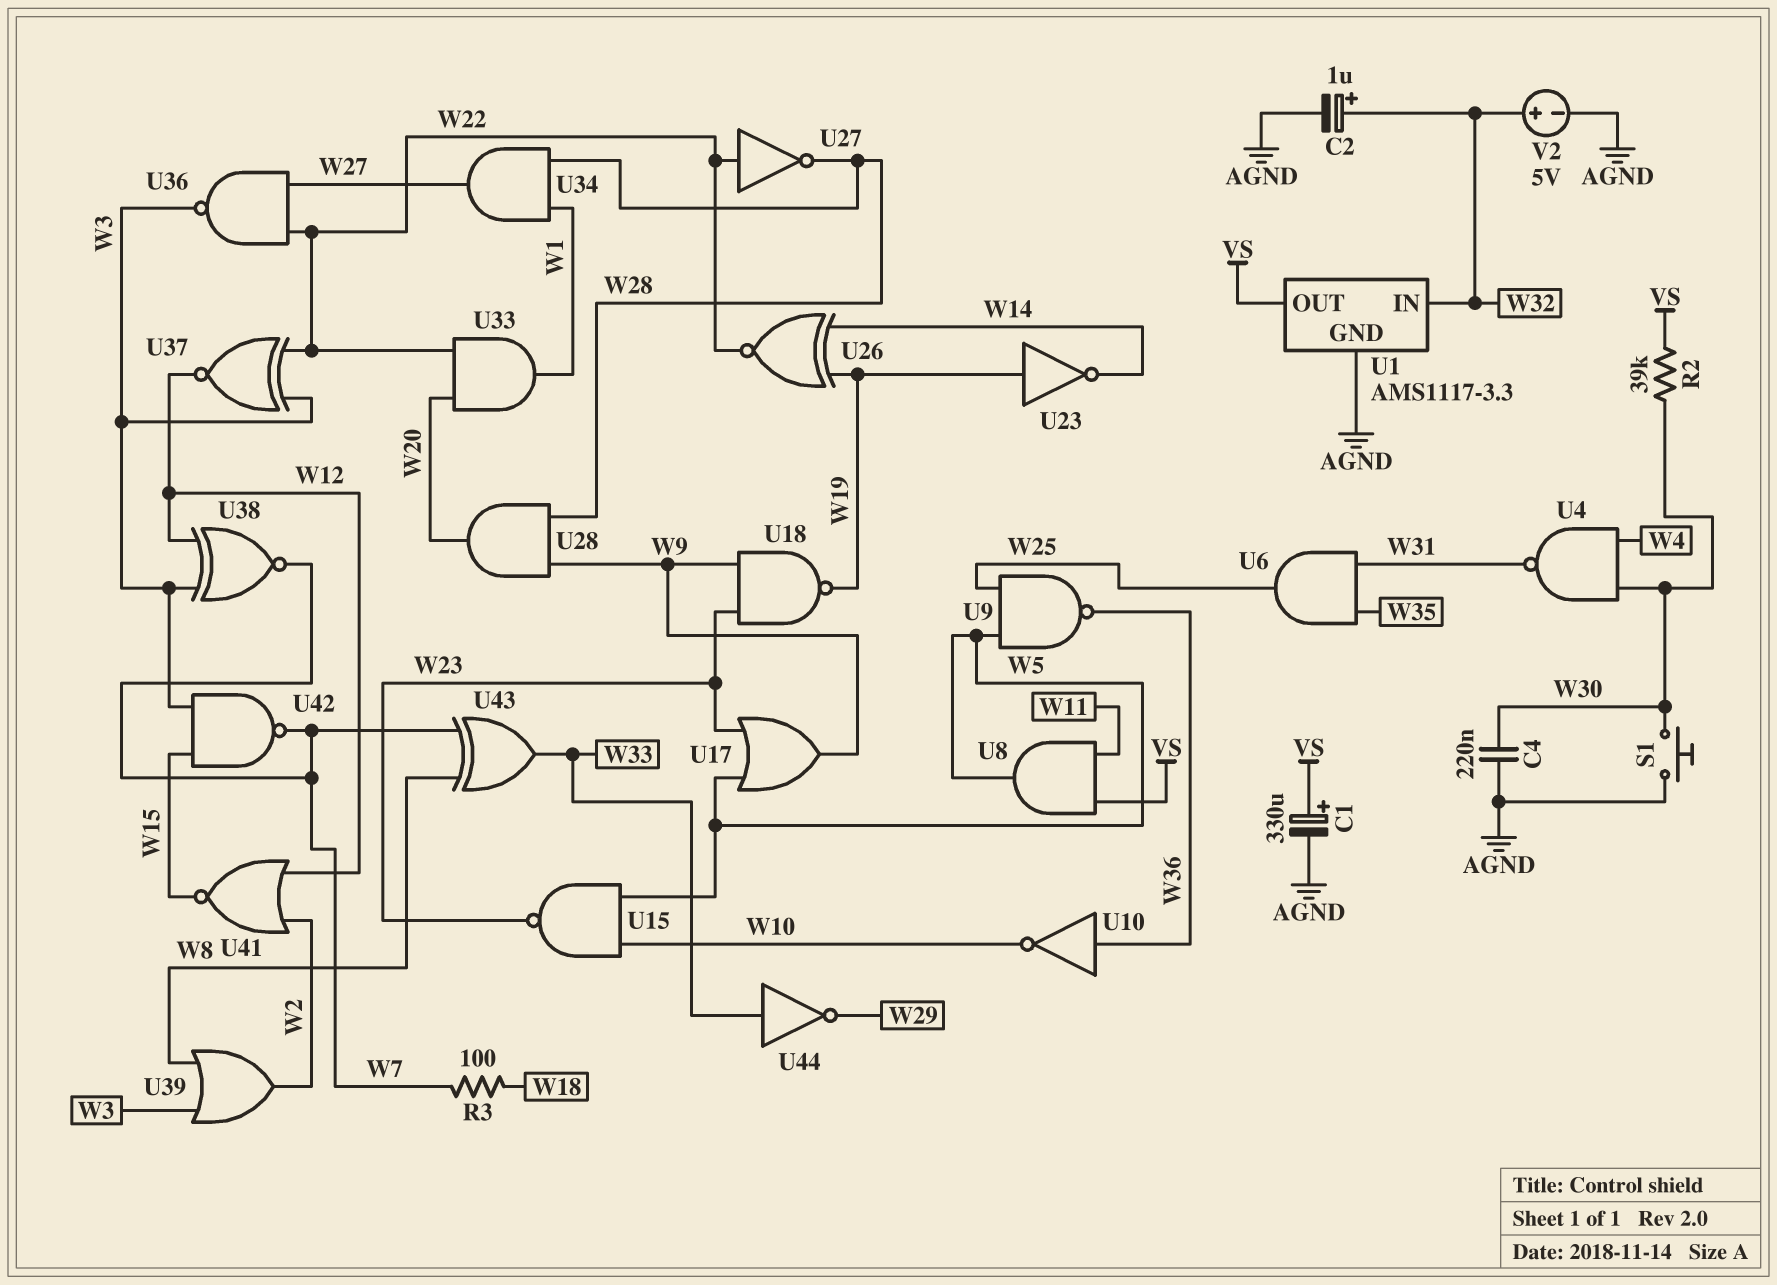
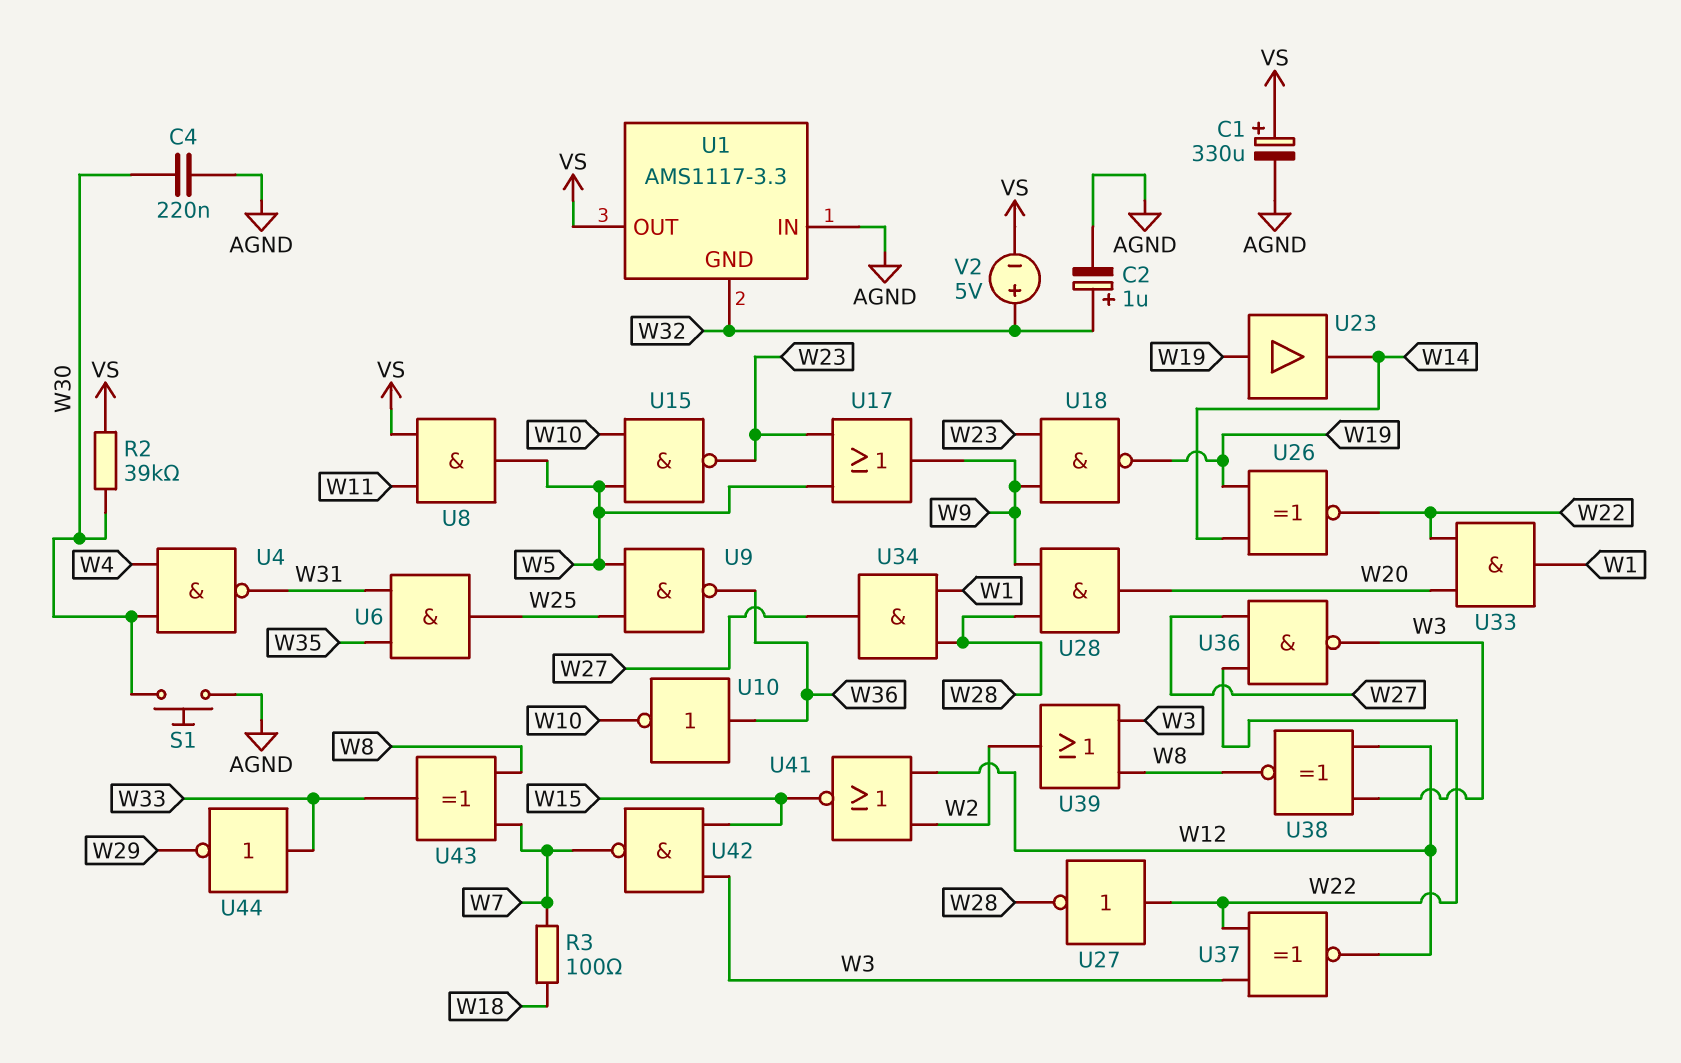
U1 pin GND: AGND -> W32
U1 pin IN: W32 -> AGND
U23: NOT (in W19, out W14) -> buffer (in W19, out W14)
U38: XNOR (in W3, in W12, out W7) -> XNOR (in W3, in W12, out W8)
V2: 5V (plus W32, minus AGND) -> 5V (plus W32, minus VS)

